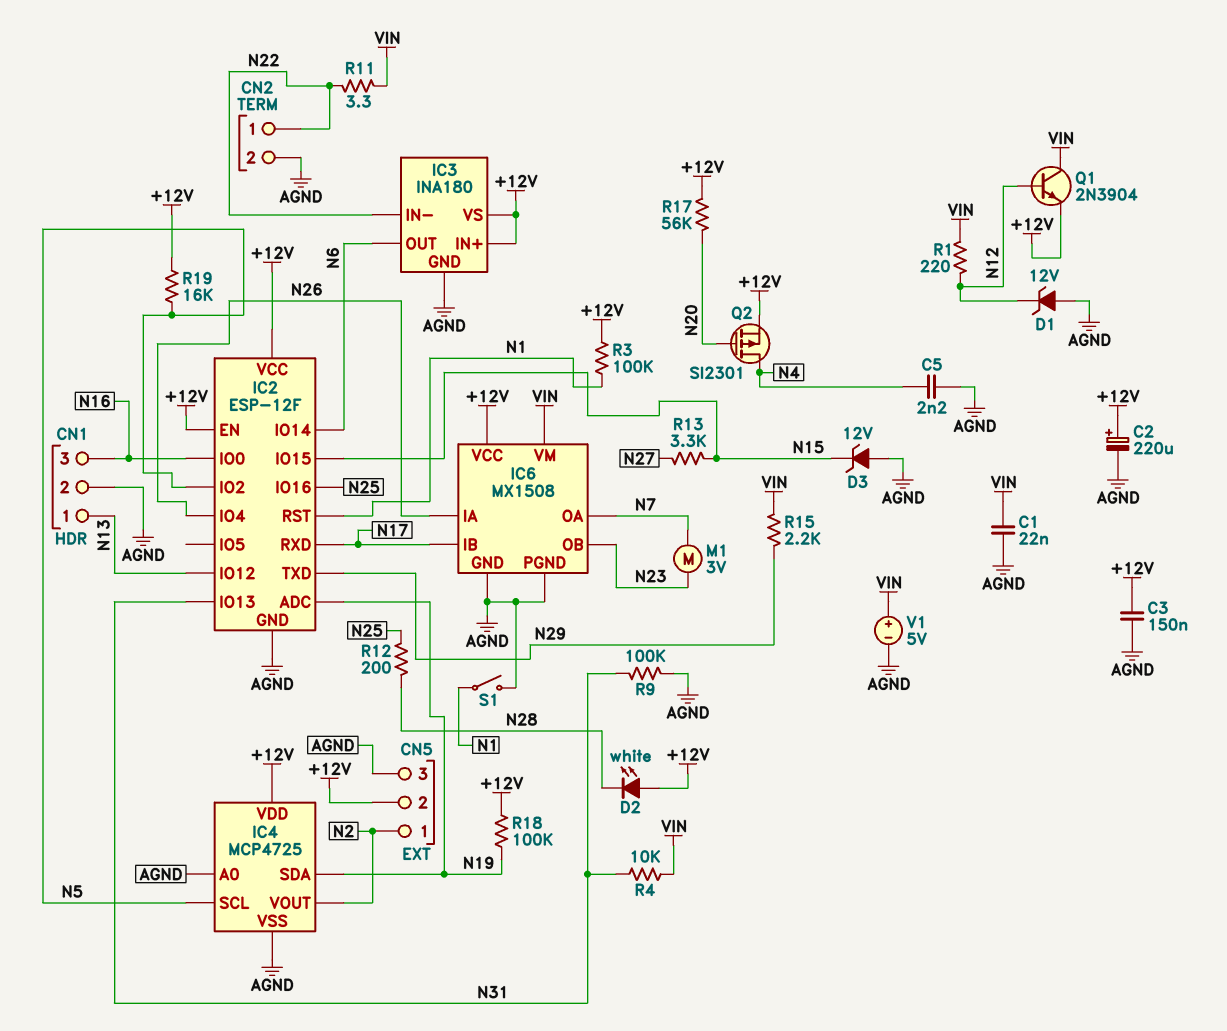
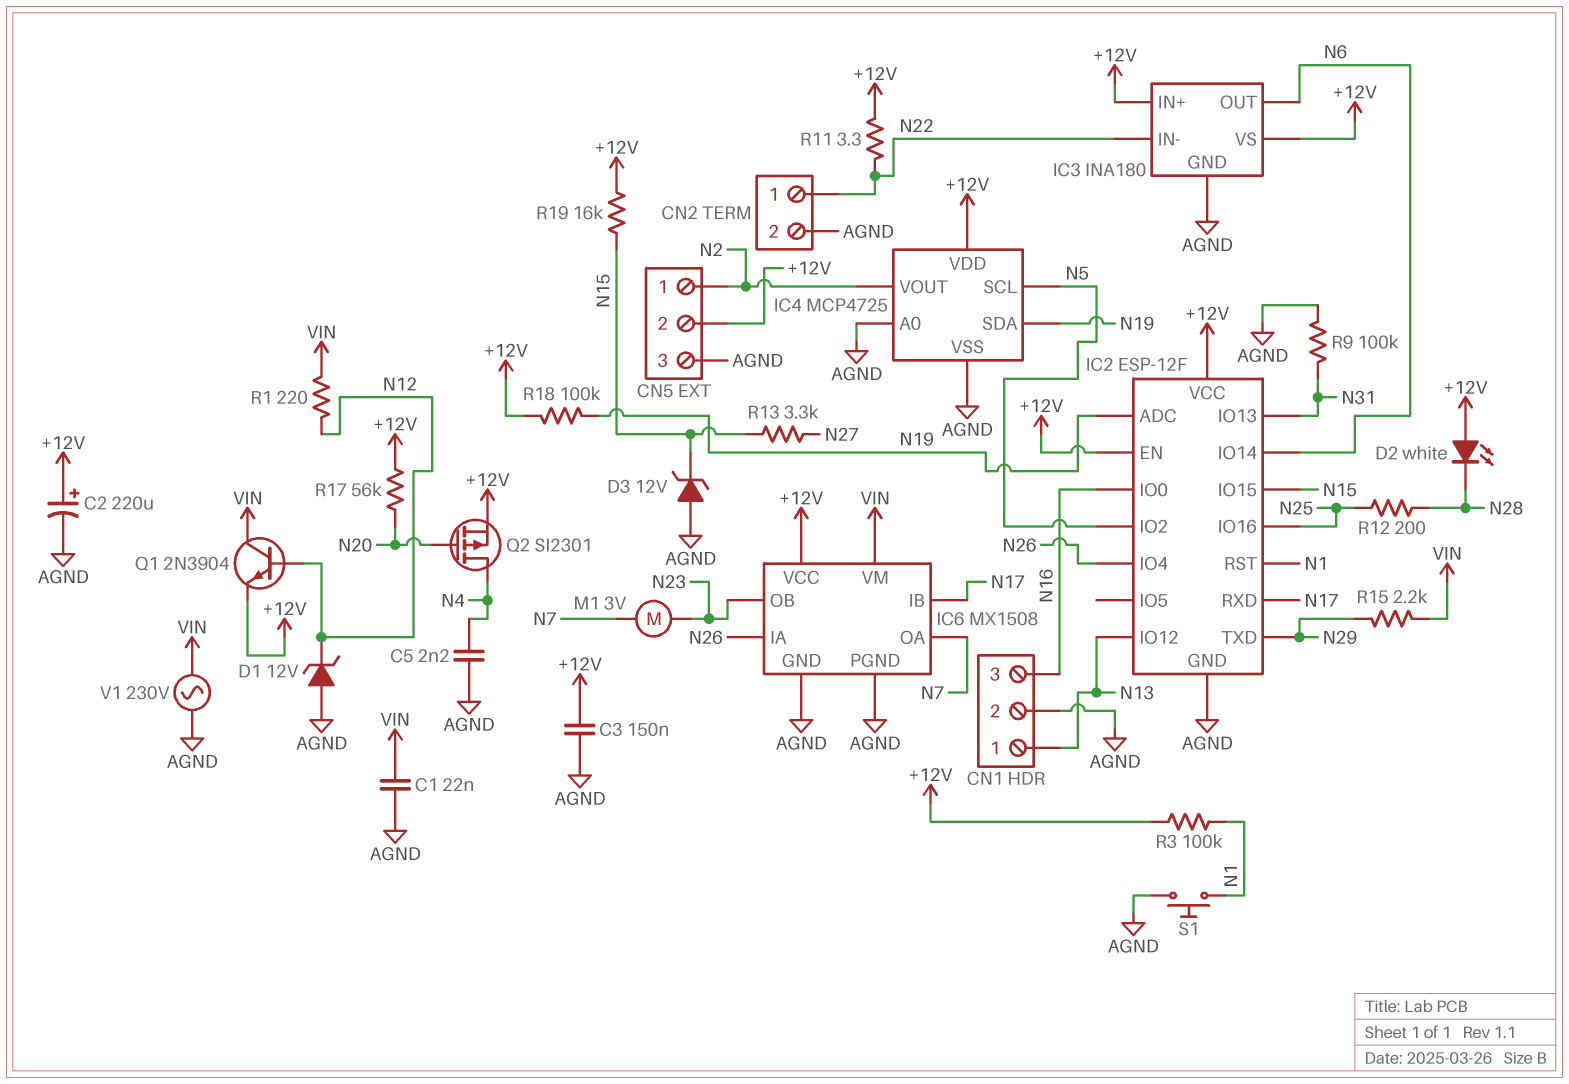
R4: 10k (N31, VIN) -> none
R11: 3.3 (N22, VIN) -> 3.3 (+12V, N22)
R19: 16k (+12V, N5) -> 16k (+12V, N15)
S1: switch (AGND, N1) -> button (AGND, N1)
V1: 5V (plus VIN, minus AGND) -> AC 230V (AGND, VIN)

